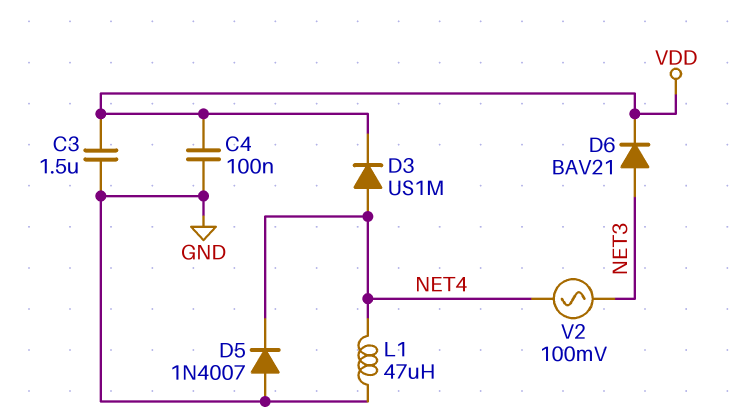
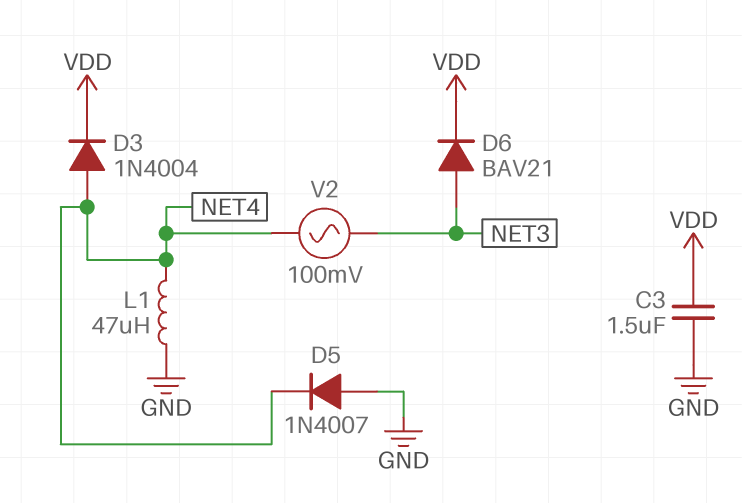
C4: 100nF (GND, VDD) -> none
D3: diode US1M (A NET4, K VDD) -> diode 1N4004 (A NET4, K VDD)

